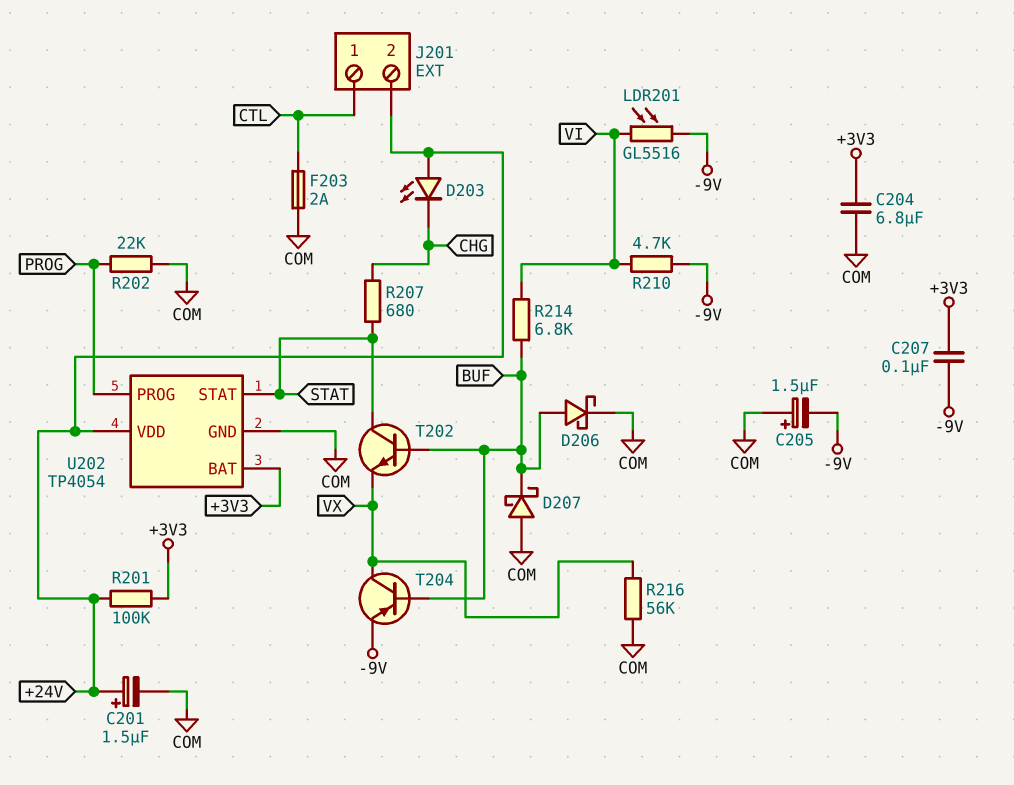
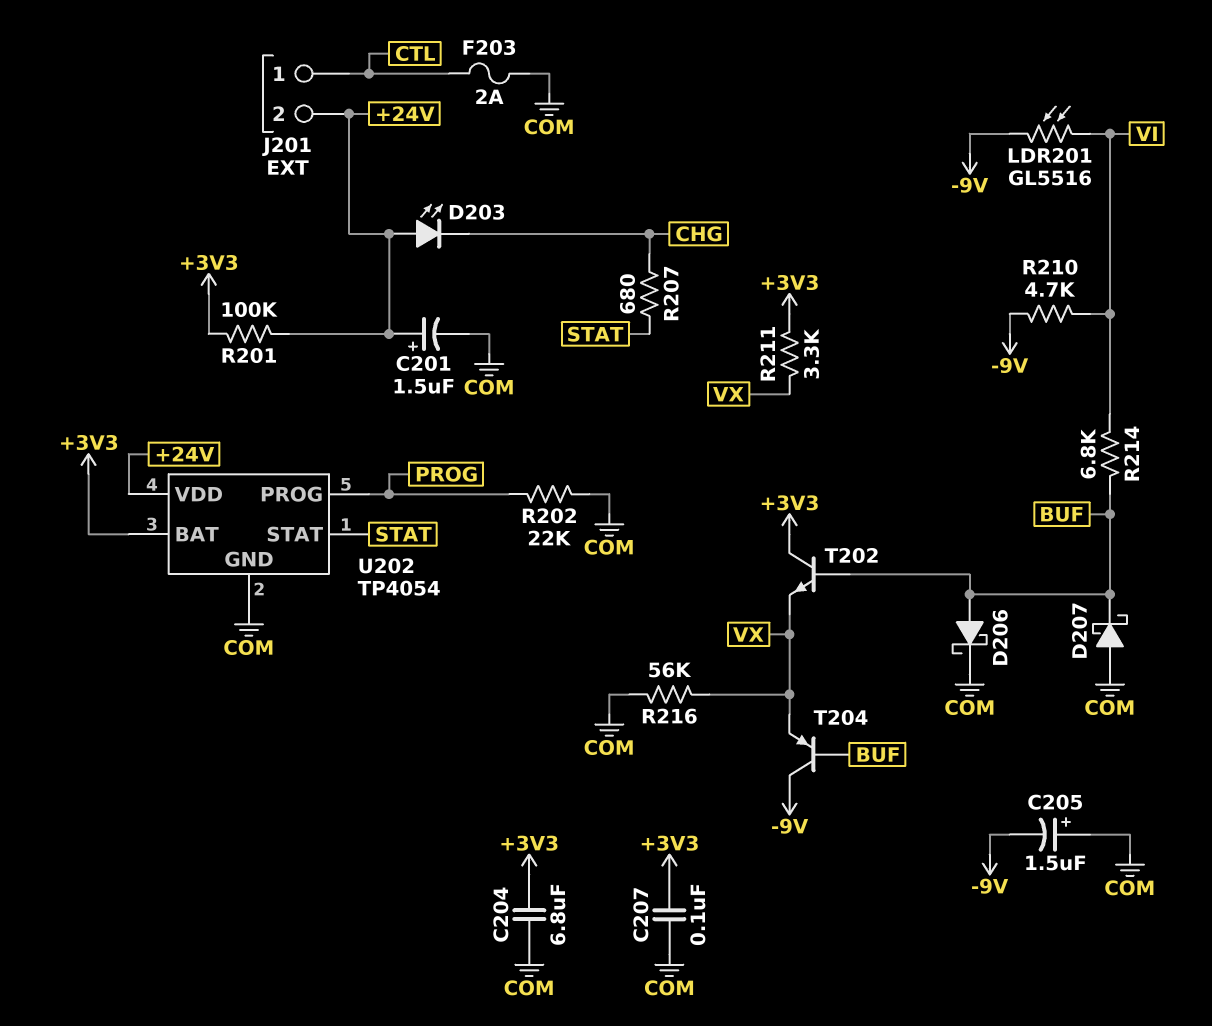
C207: 100nF (+3V3, -9V) -> 100nF (+3V3, COM)
R211: none -> 3.3k (+3V3, VX)
T202: NPN (B BUF, C STAT, E VX) -> NPN (B BUF, C +3V3, E VX)
T204: PNP (B BUF, C VX, E -9V) -> PNP (B BUF, C -9V, E VX)

